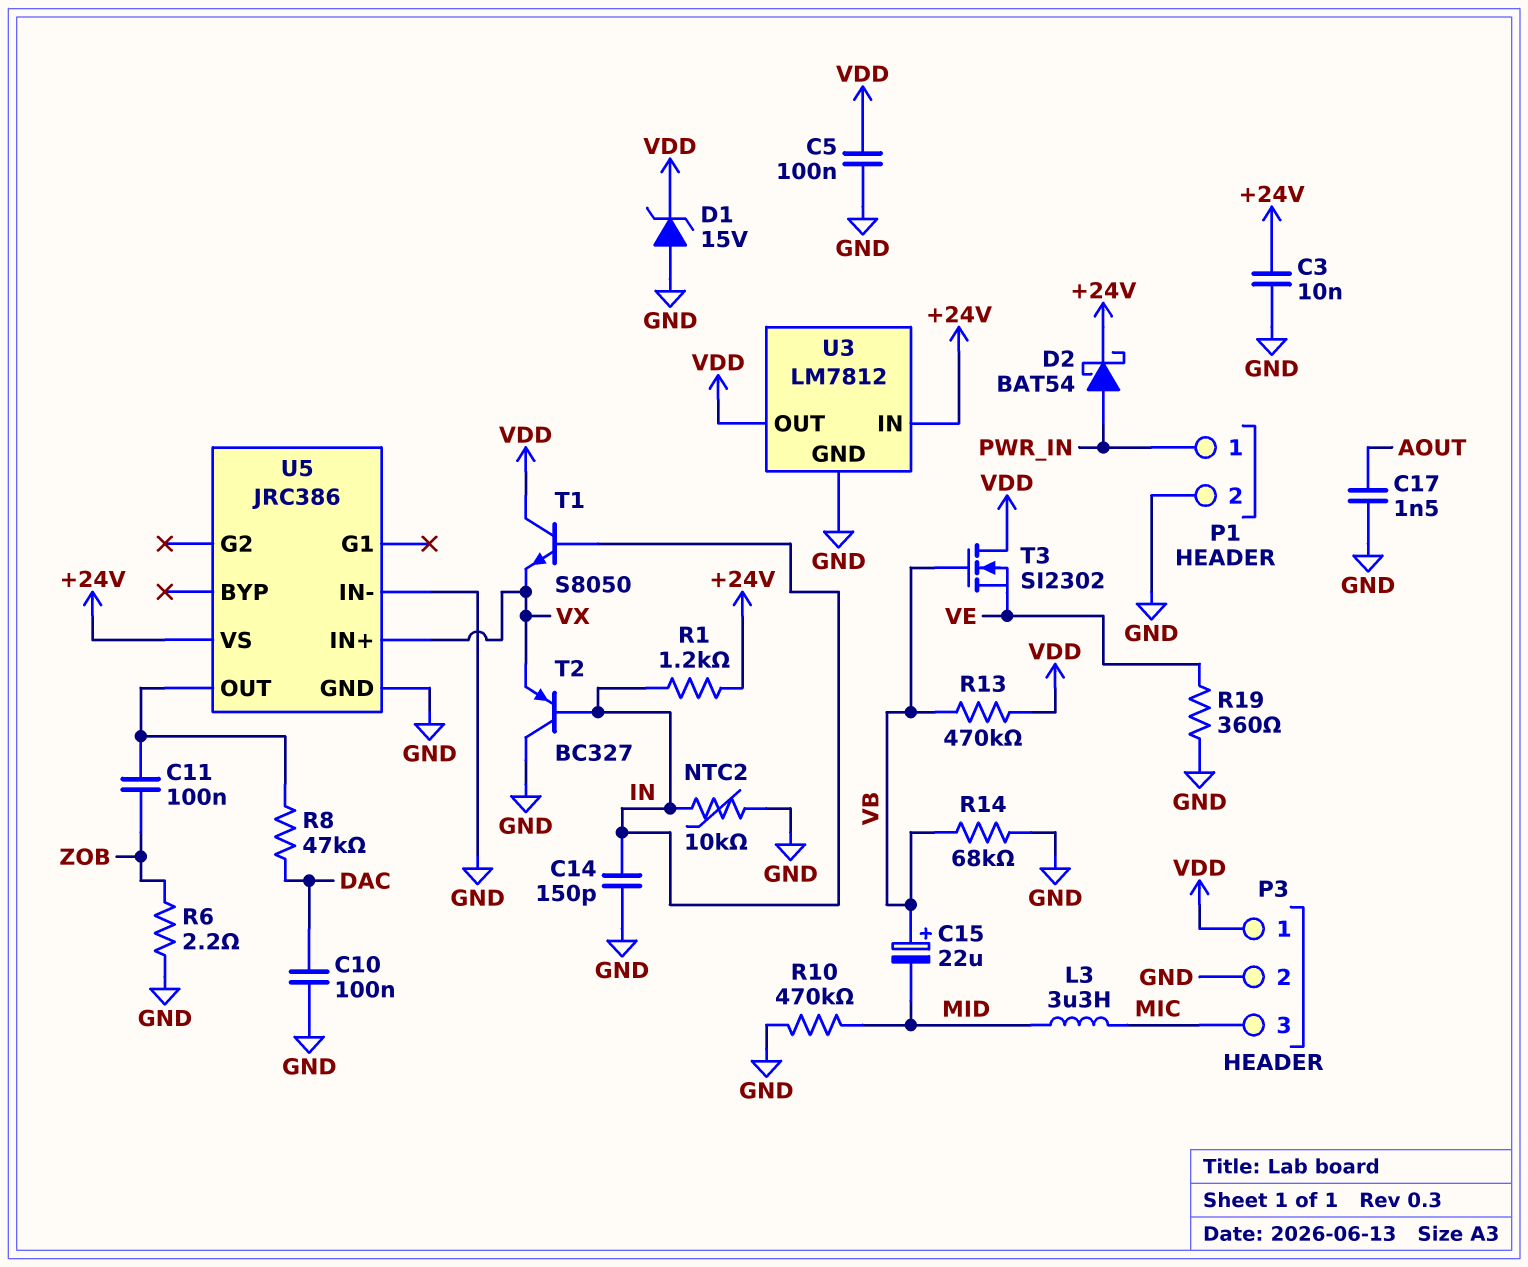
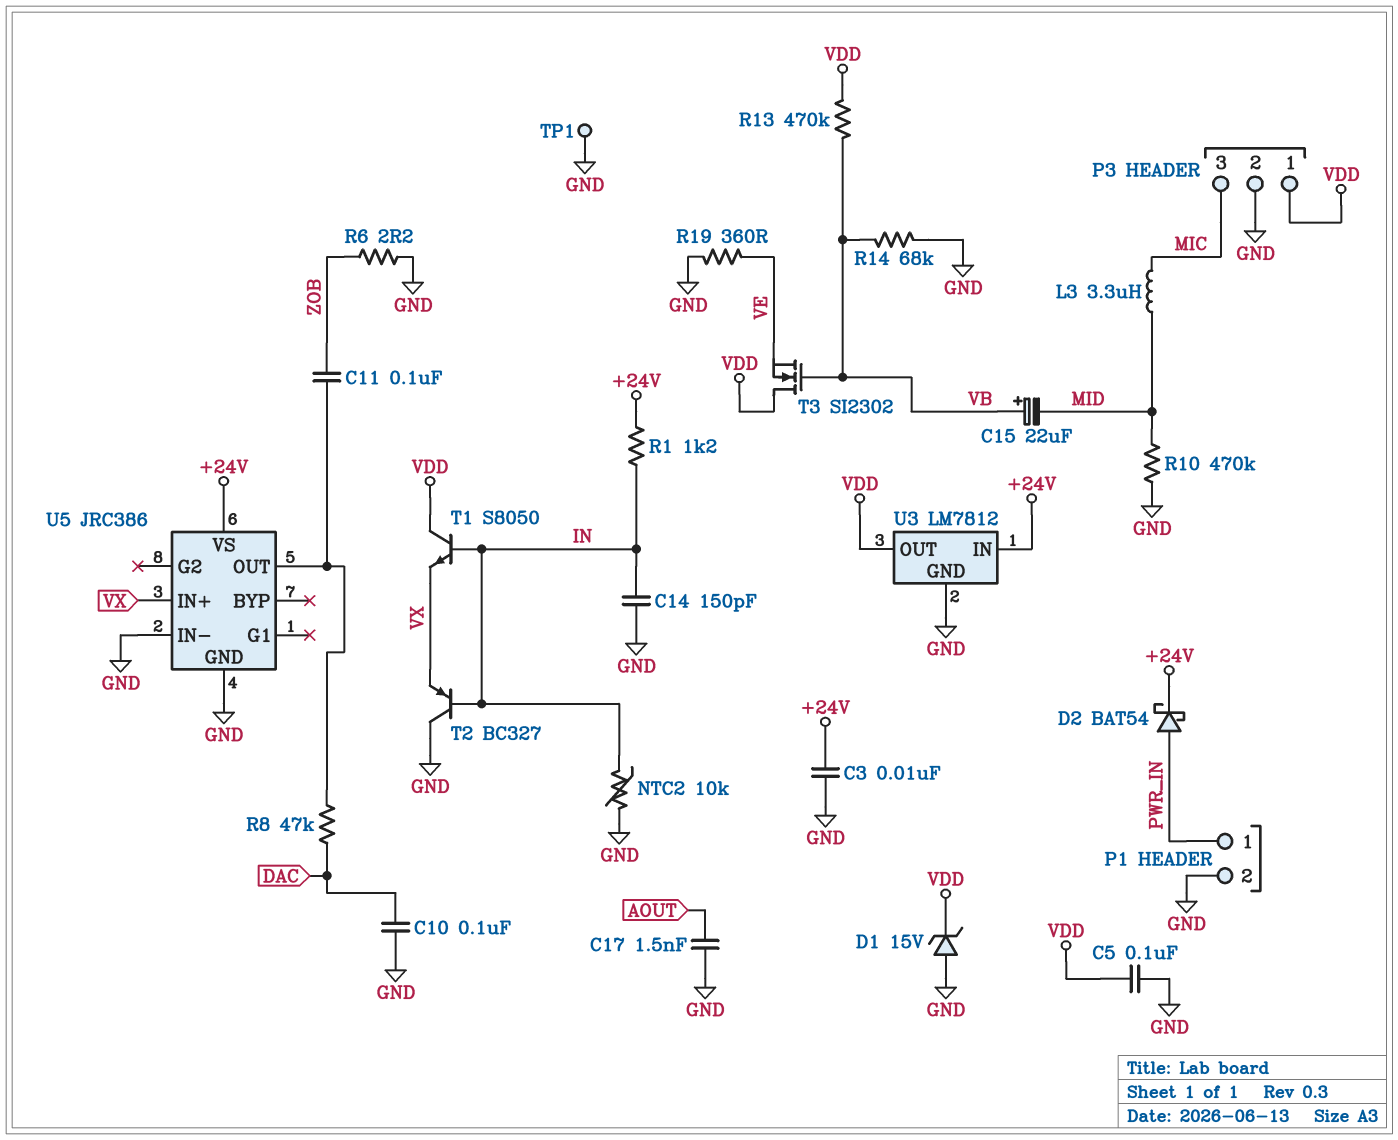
TP1: none -> test point (GND)

